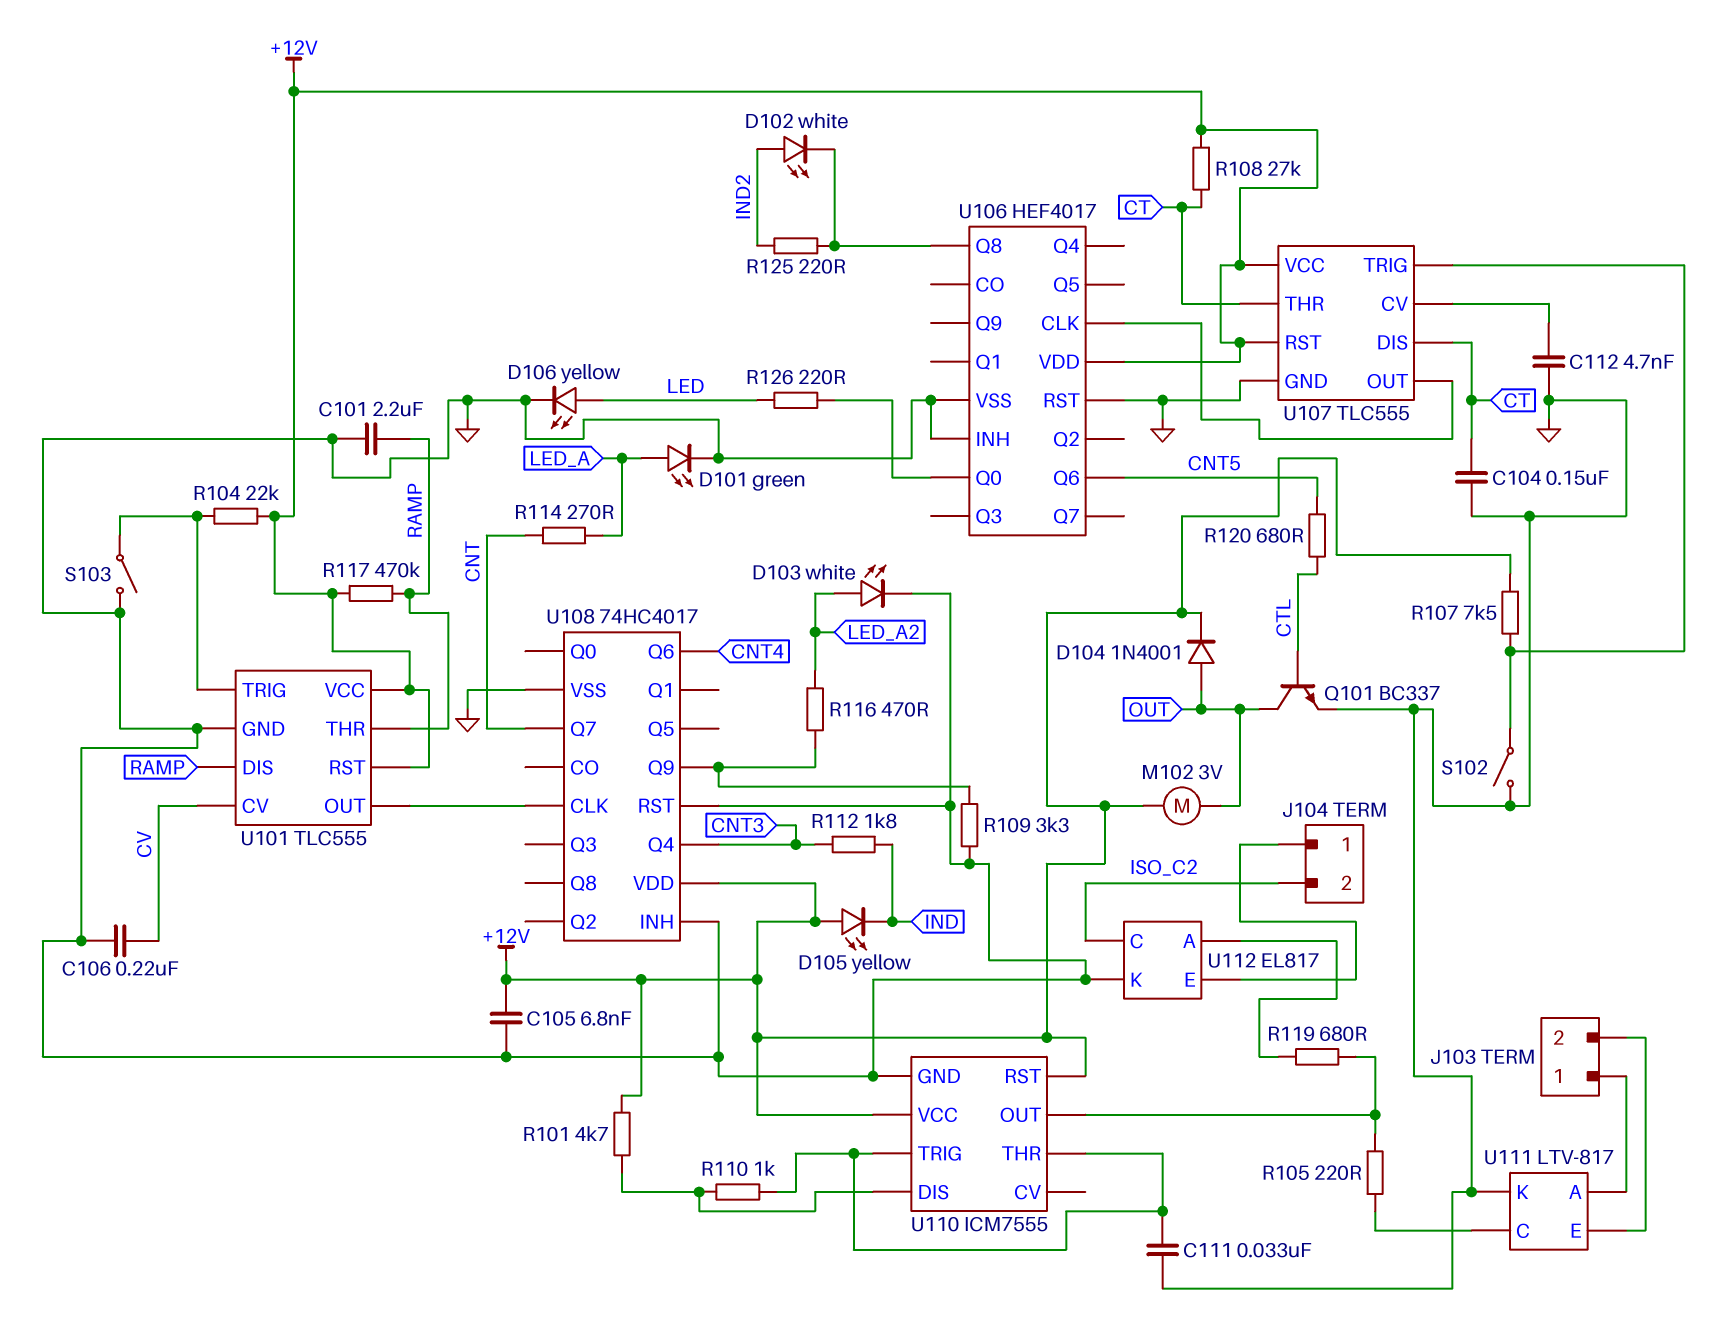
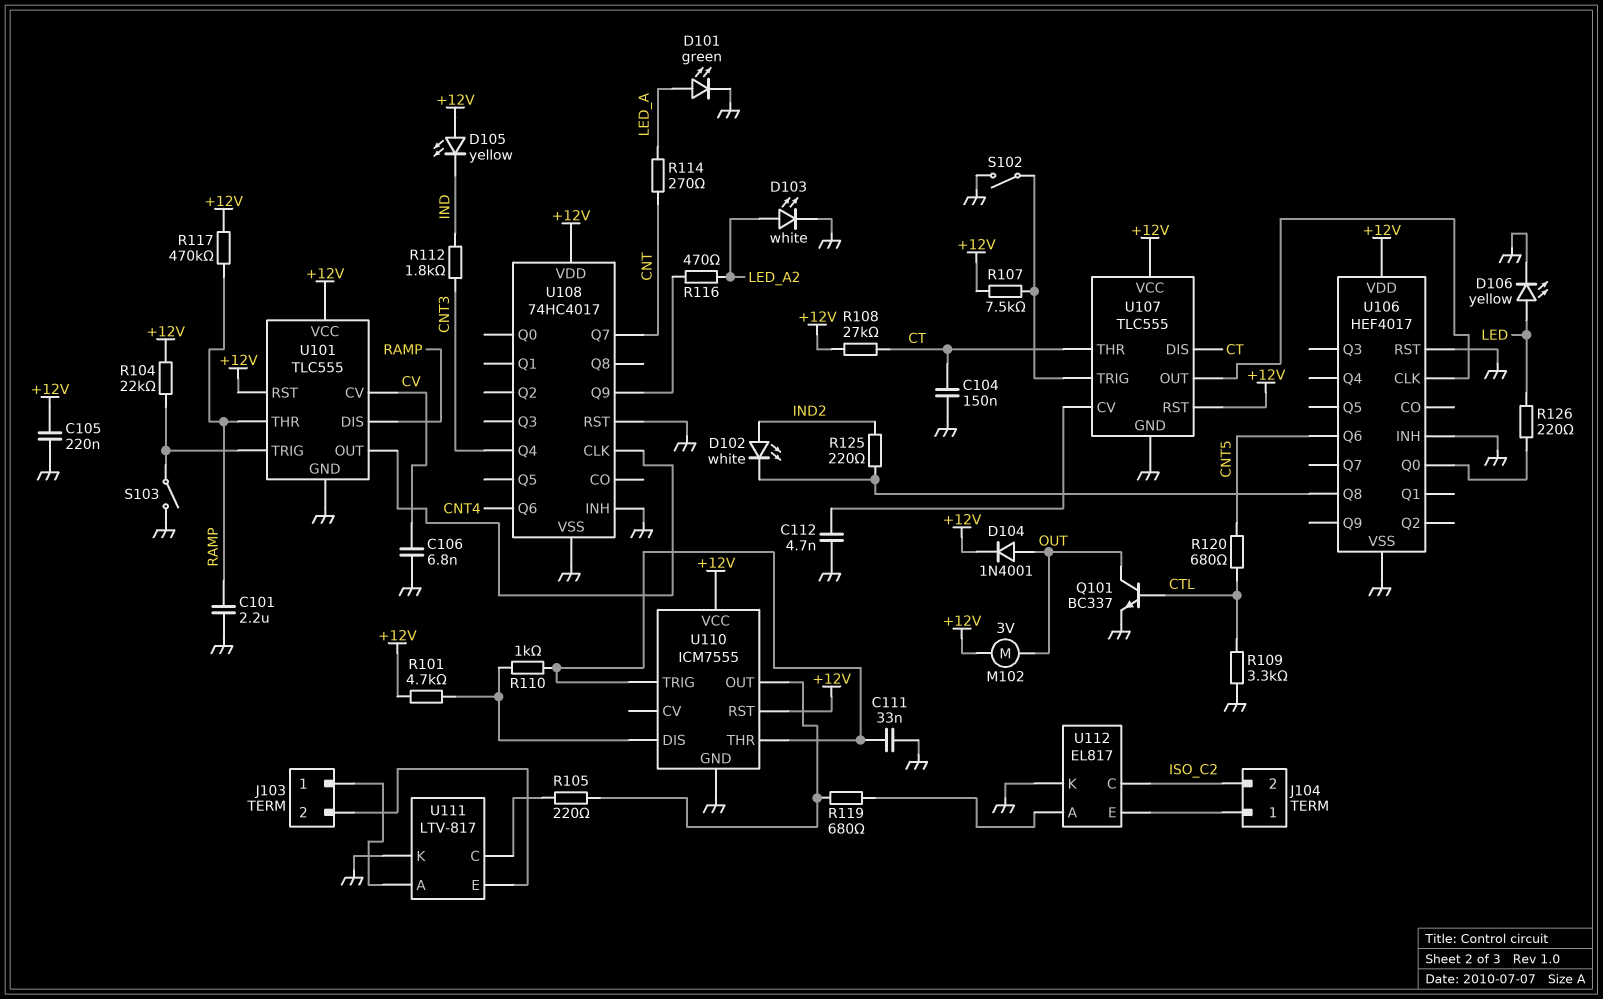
C105: 6.8nF (+12V, GND) -> 220nF (+12V, GND)
C106: 220nF (CV, GND) -> 6.8nF (CV, GND)
R109: 3.3k (GND, U108/Q9) -> 3.3k (CTL, GND)

